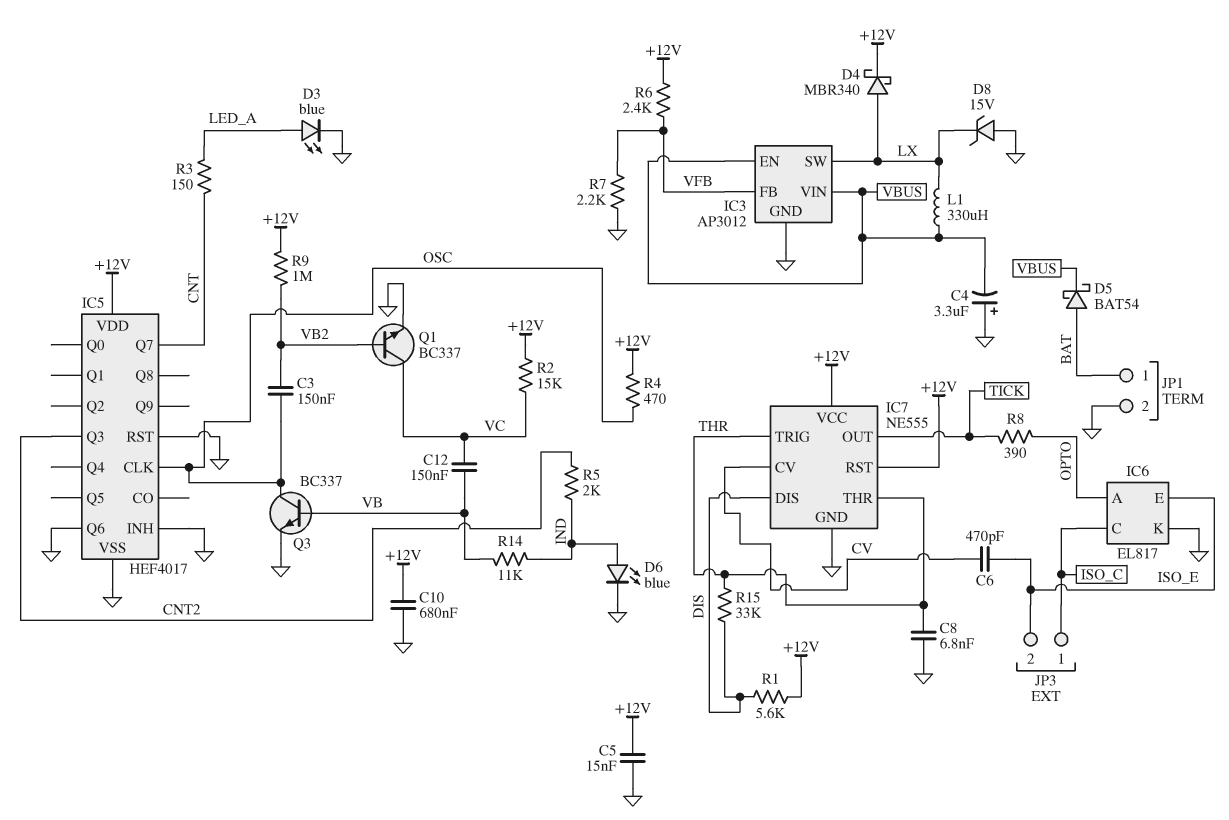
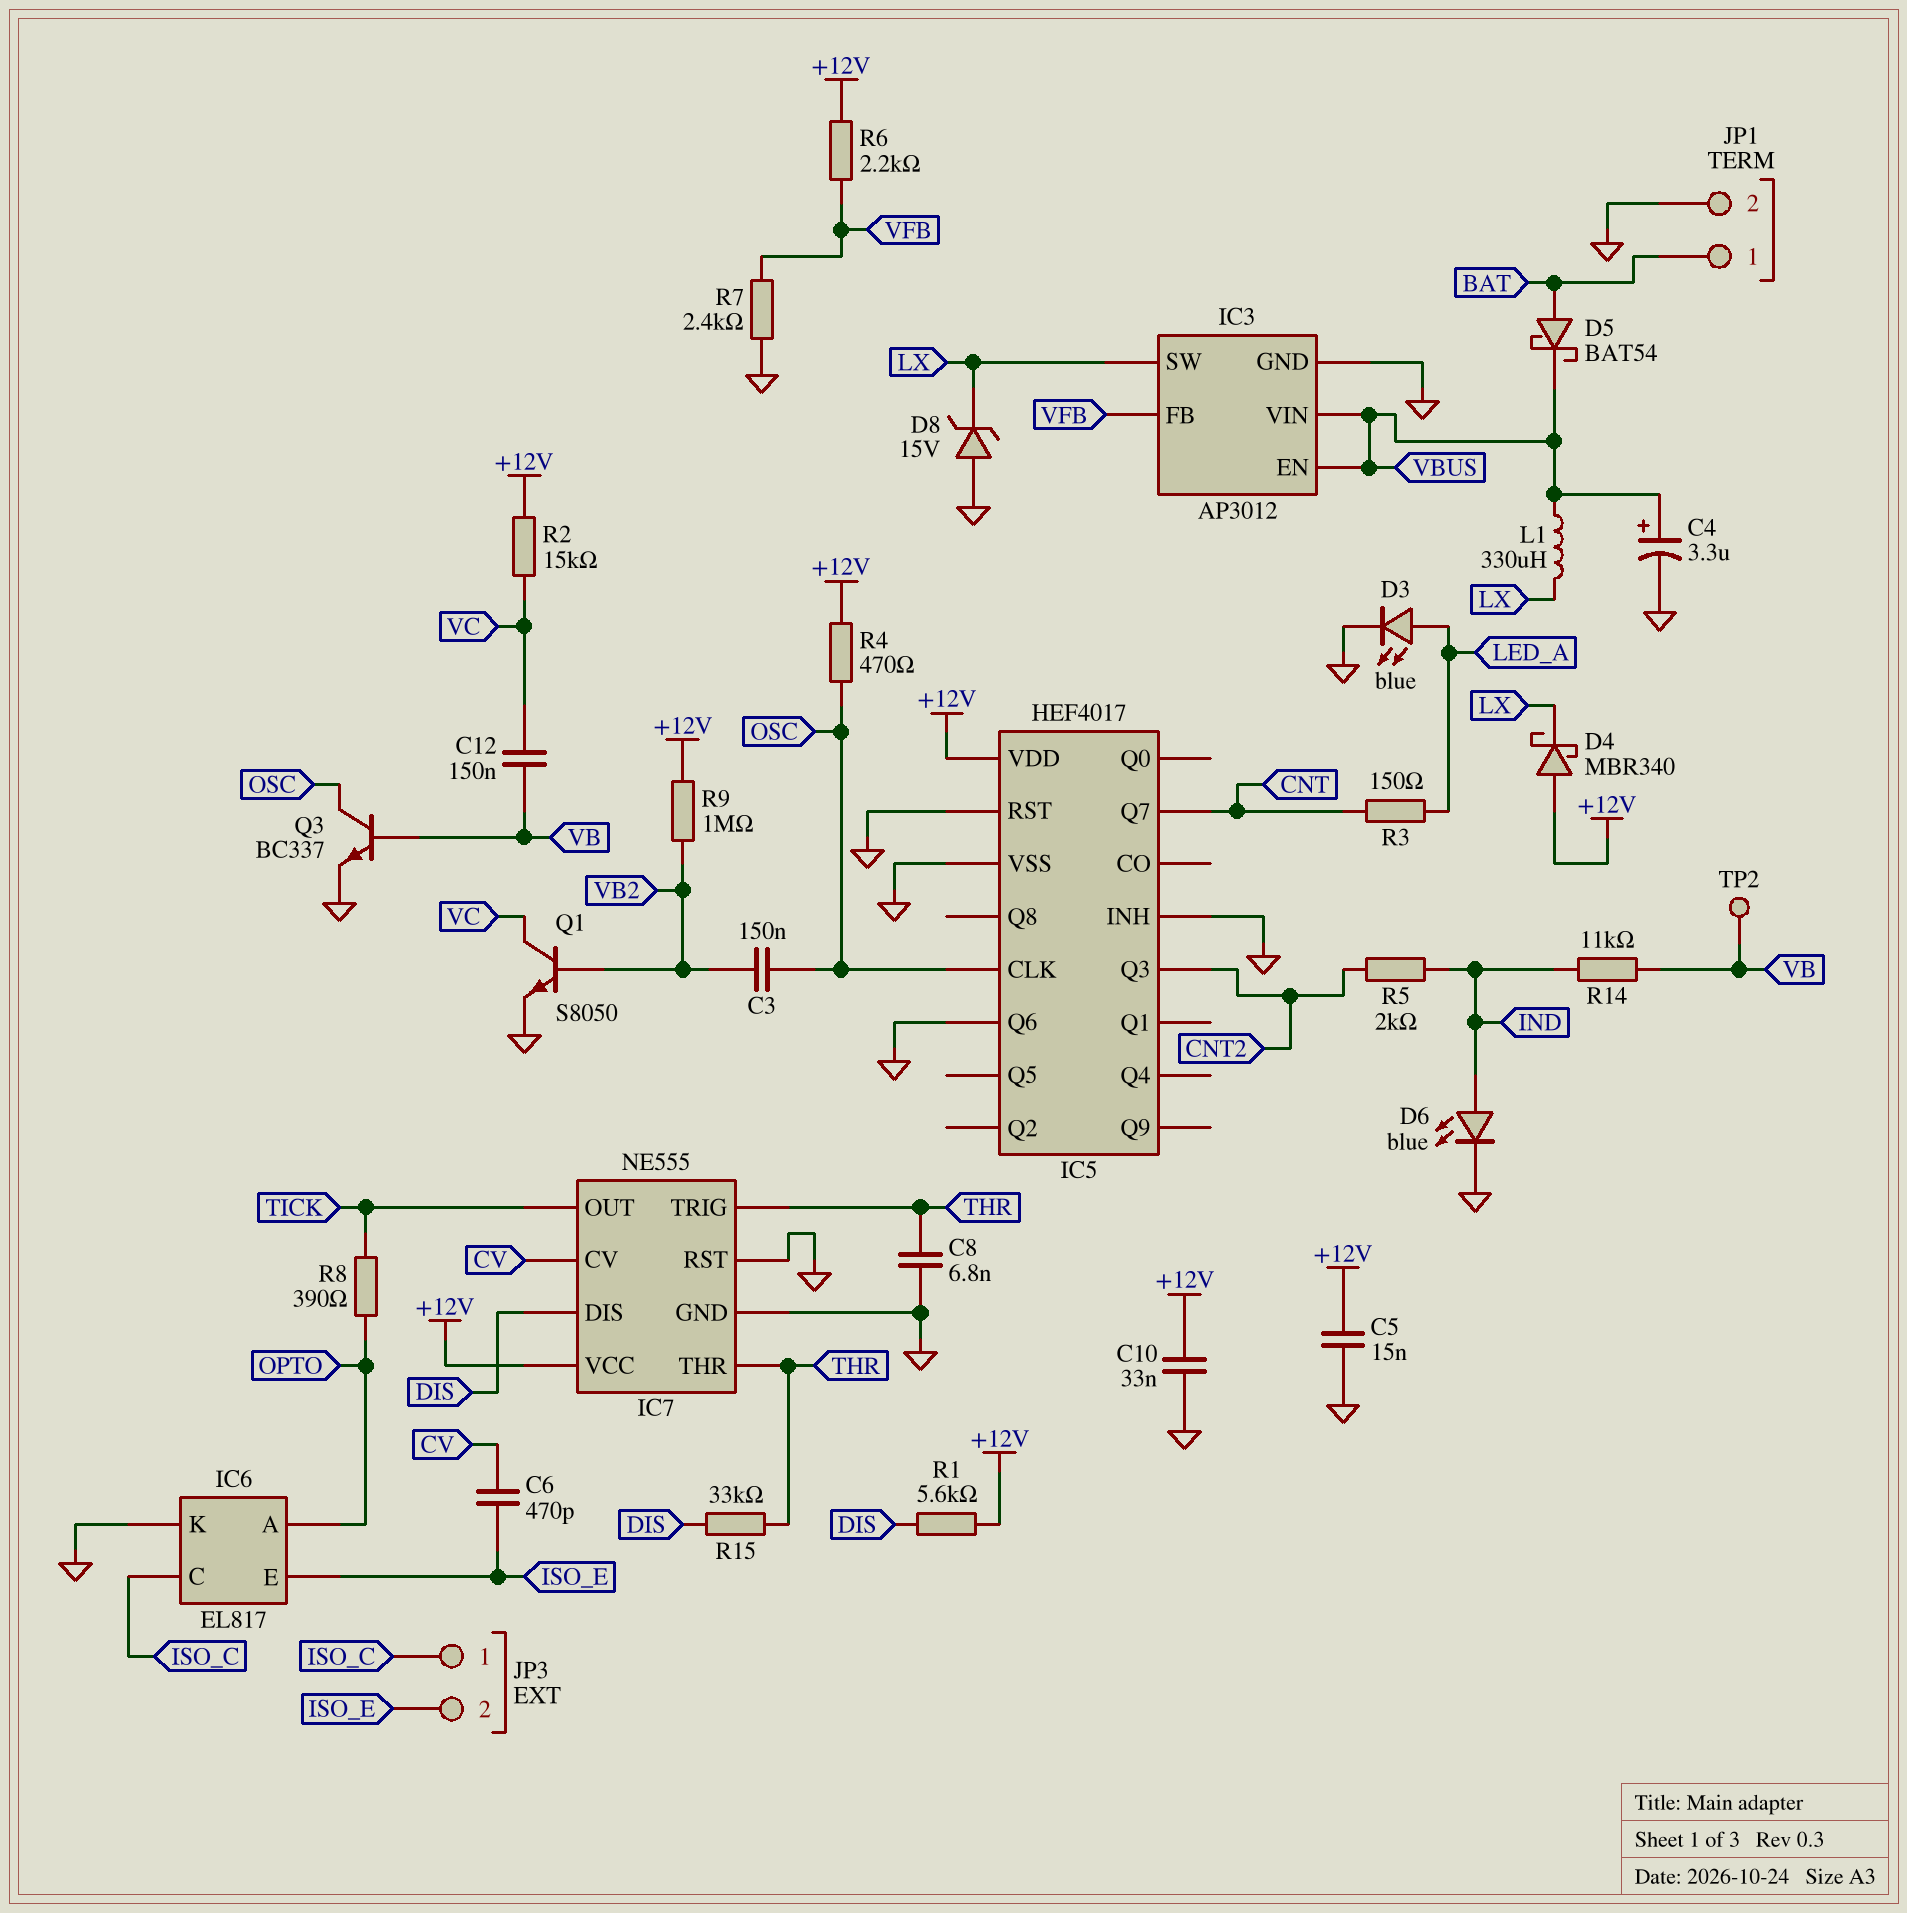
C4: 3.3uF (plus GND, minus VBUS) -> 3.3uF (plus VBUS, minus GND)
C10: 680nF (+12V, GND) -> 33nF (+12V, GND)
D4: schottky MBR340 (A LX, K +12V) -> schottky MBR340 (A +12V, K LX)
IC7 pin RST: +12V -> GND
Q1: NPN BC337 (B VB2, C VC, E GND) -> NPN S8050 (B VB2, C VC, E GND)
R6: 2.4k (+12V, VFB) -> 2.2k (+12V, VFB)
R7: 2.2k (GND, VFB) -> 2.4k (GND, VFB)
TP2: none -> test point (VB)

